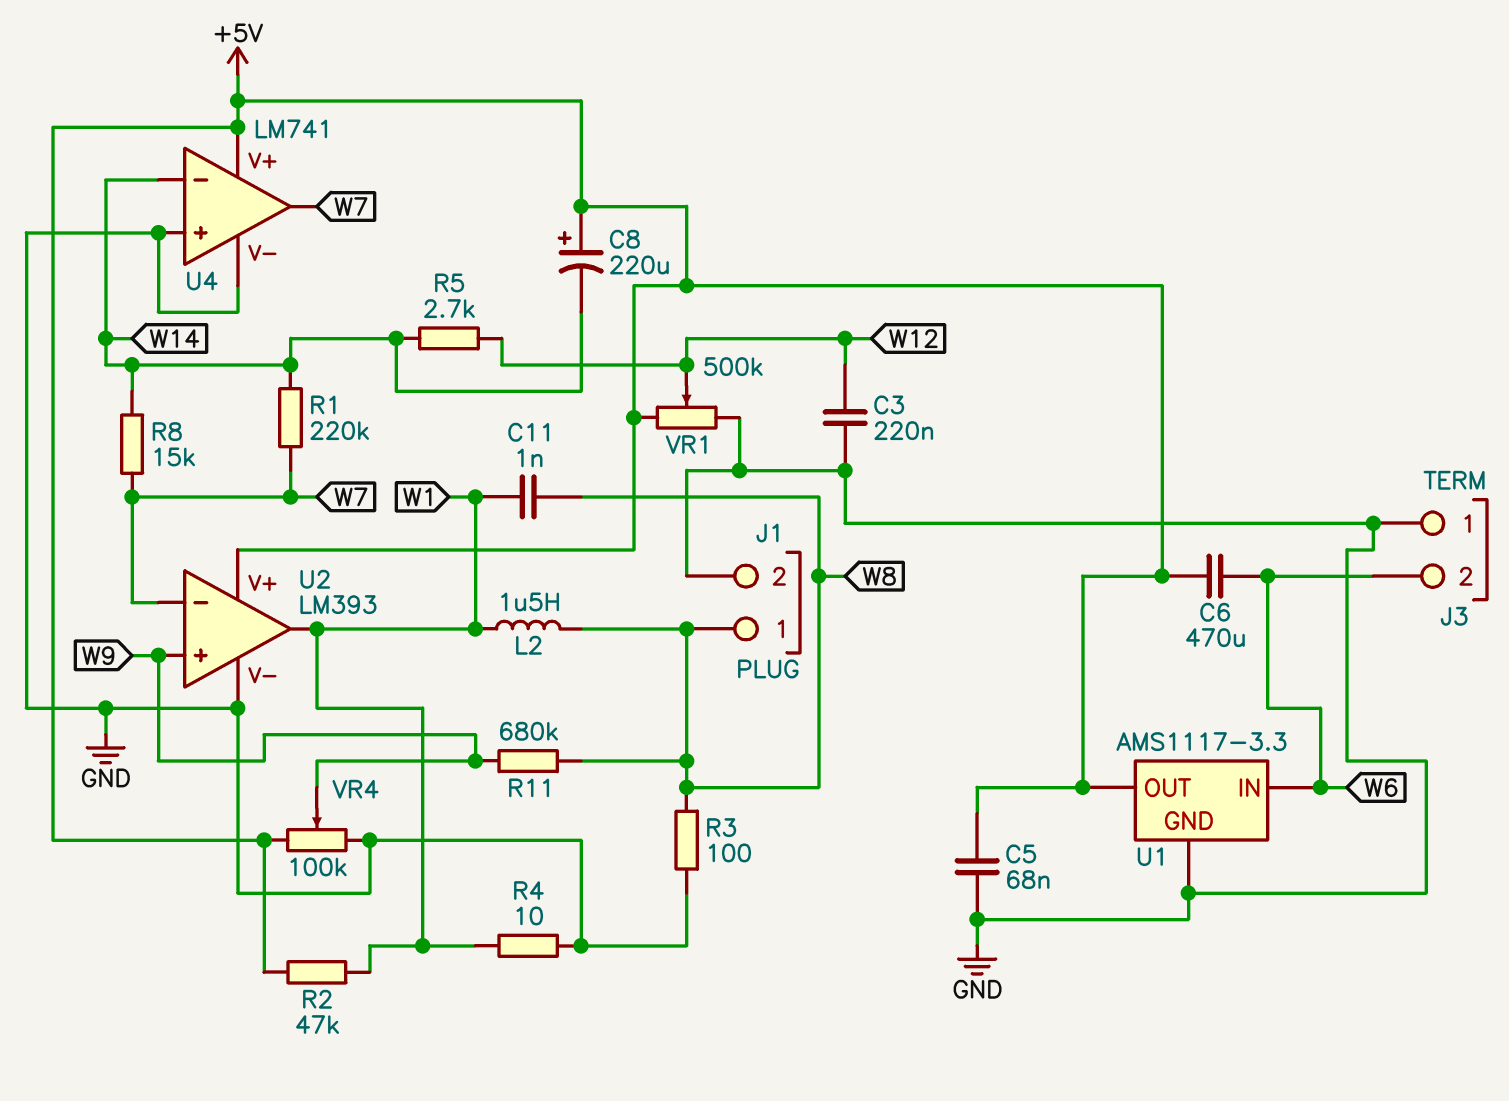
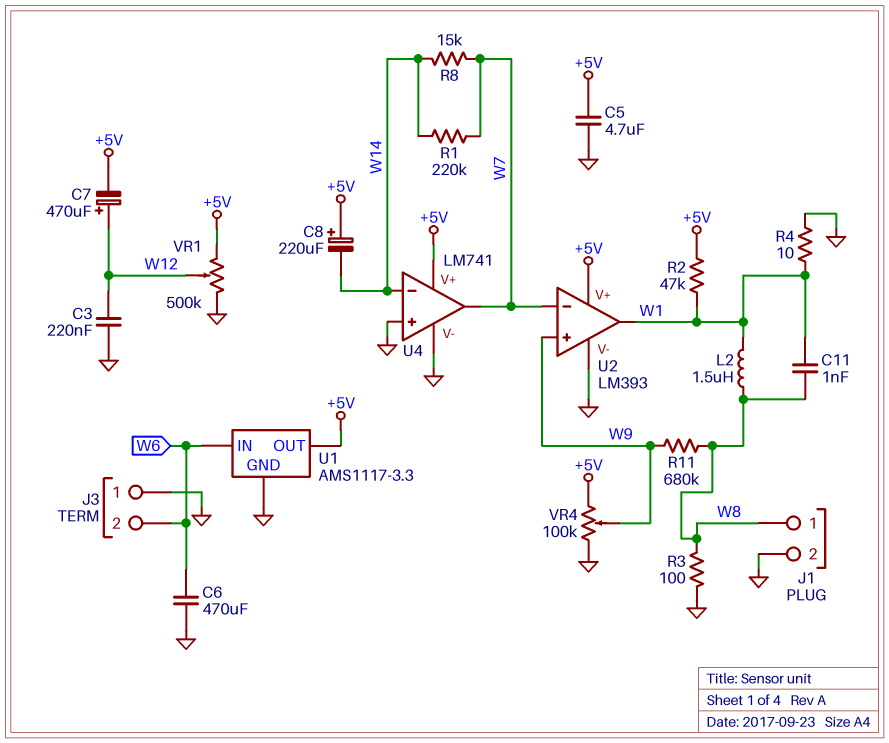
C5: 68nF (+5V, GND) -> 4.7uF (+5V, GND)
C6: 470uF (+5V, W6) -> 470uF (GND, W6)
C7: none -> 470uF (plus W12, minus +5V)
R5: 2.7k (W12, W14) -> none

